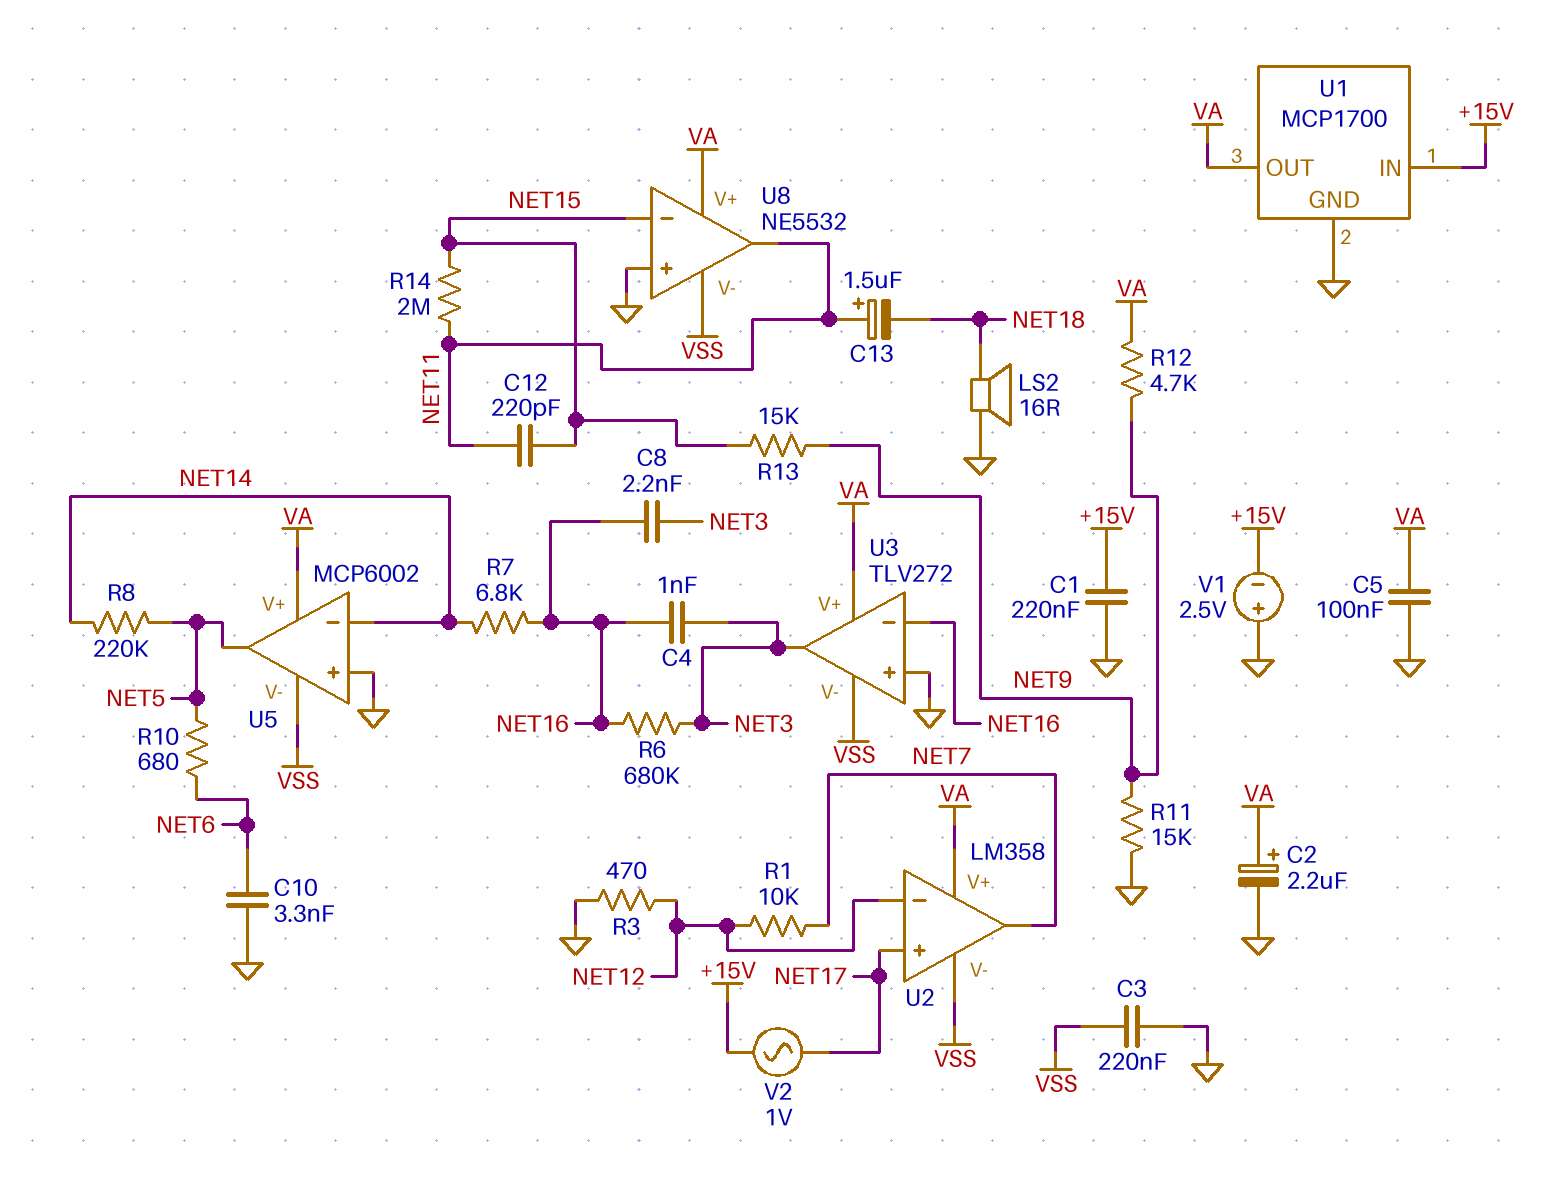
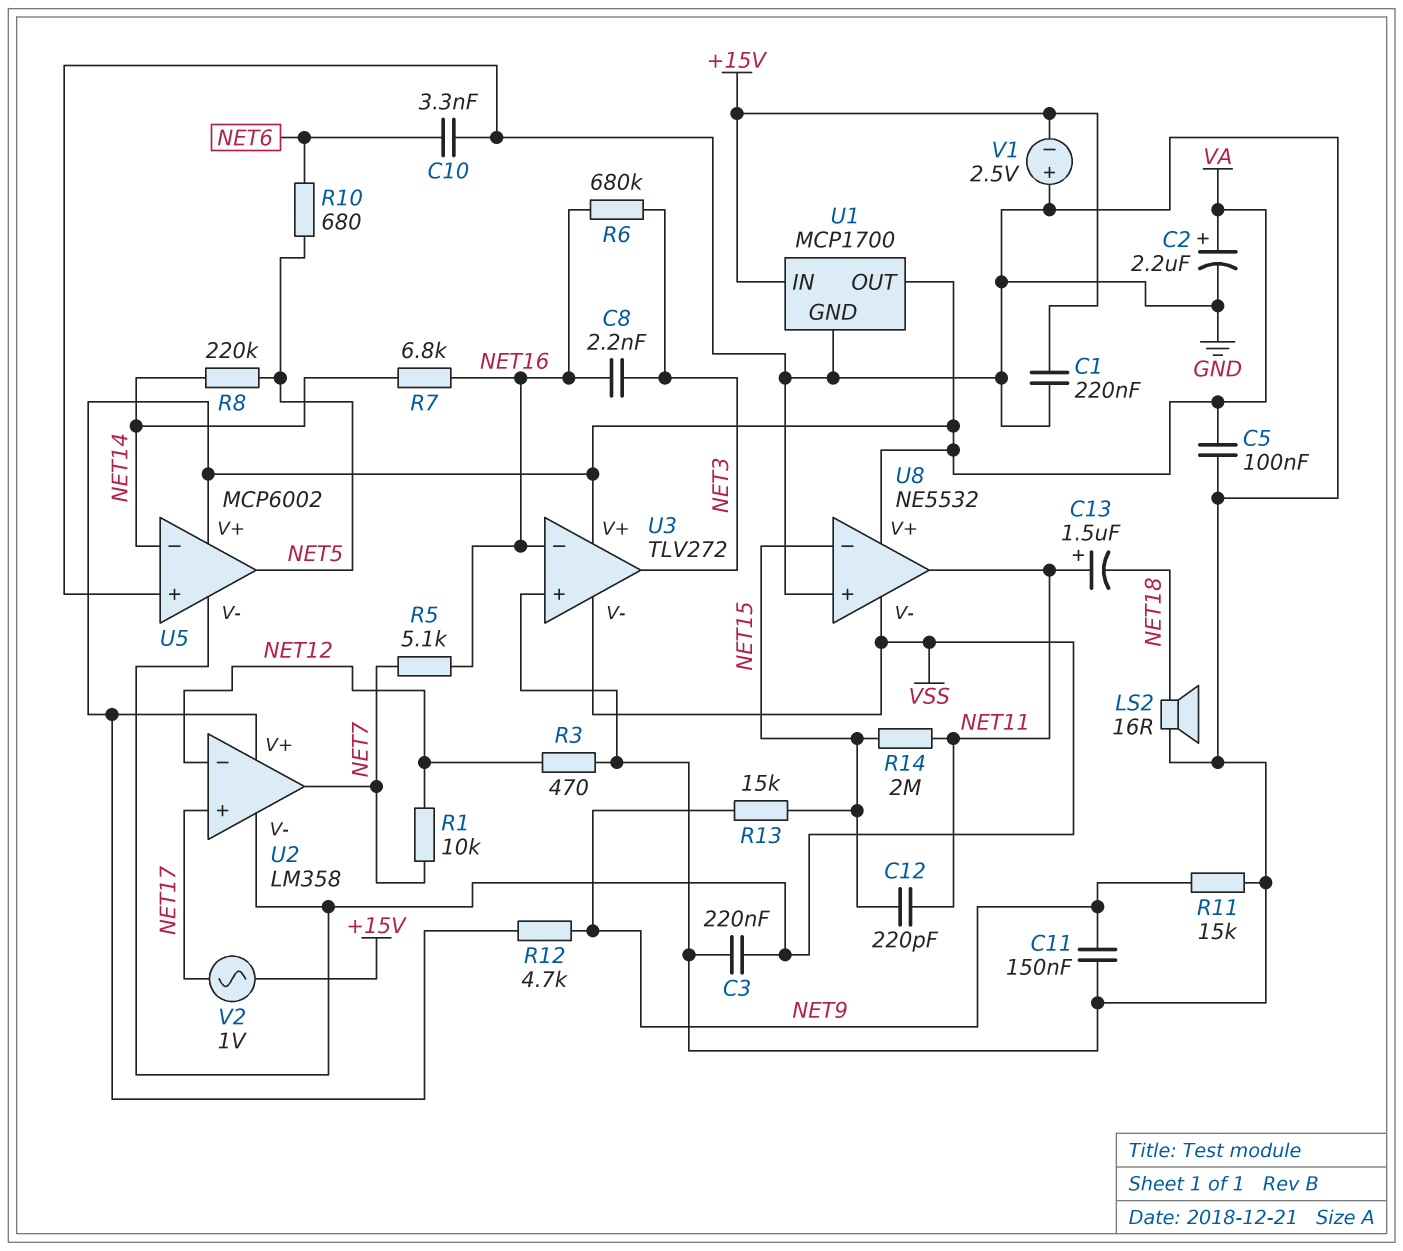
C4: 1nF (NET3, NET16) -> none
C11: none -> 150nF (GND, NET9)
R5: none -> 5.1k (NET7, NET16)

